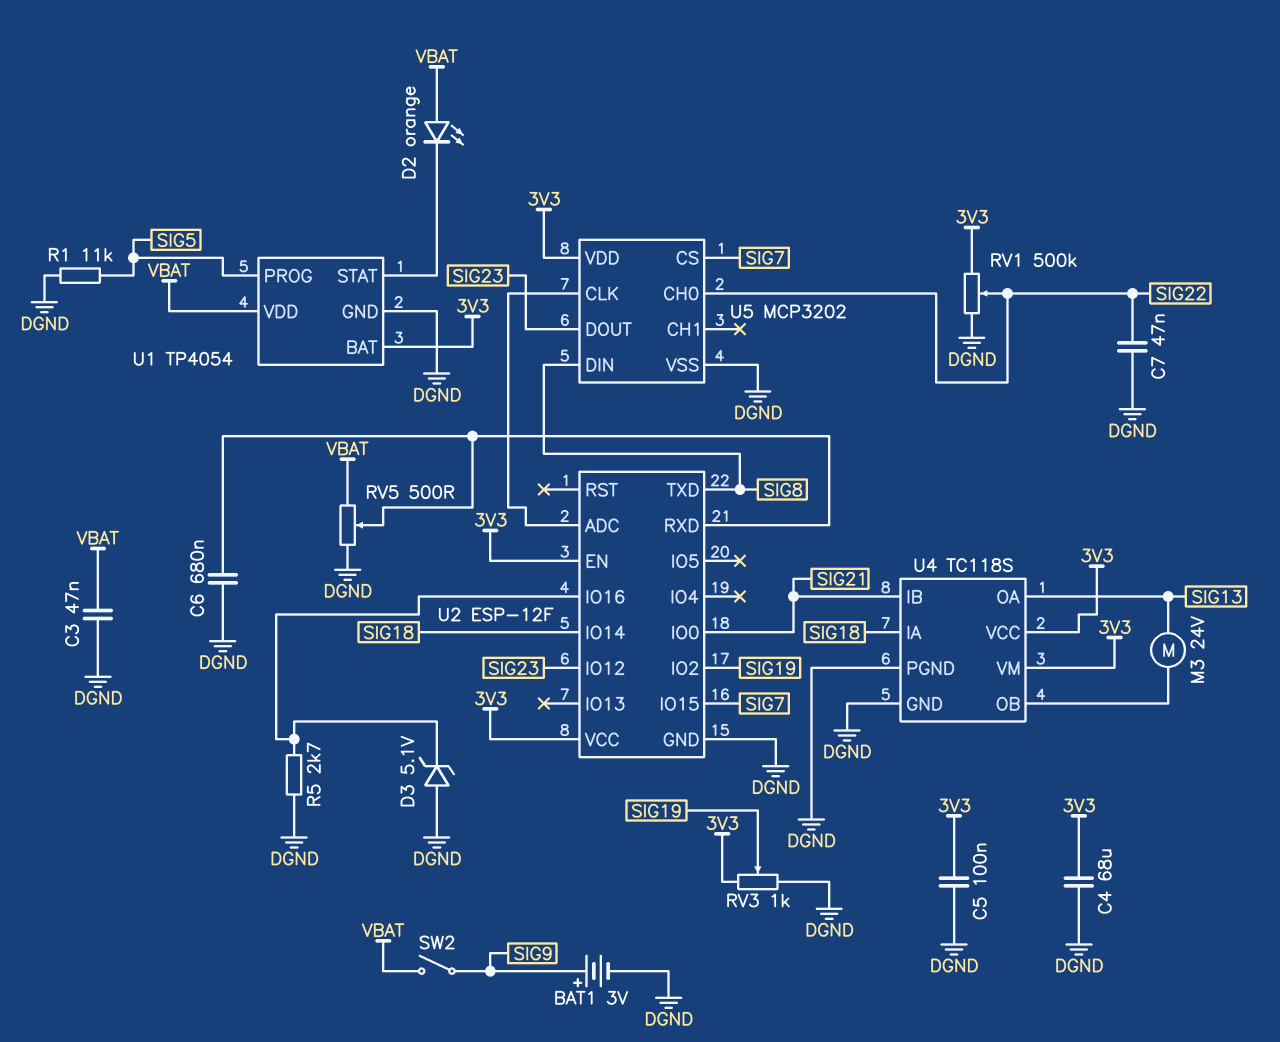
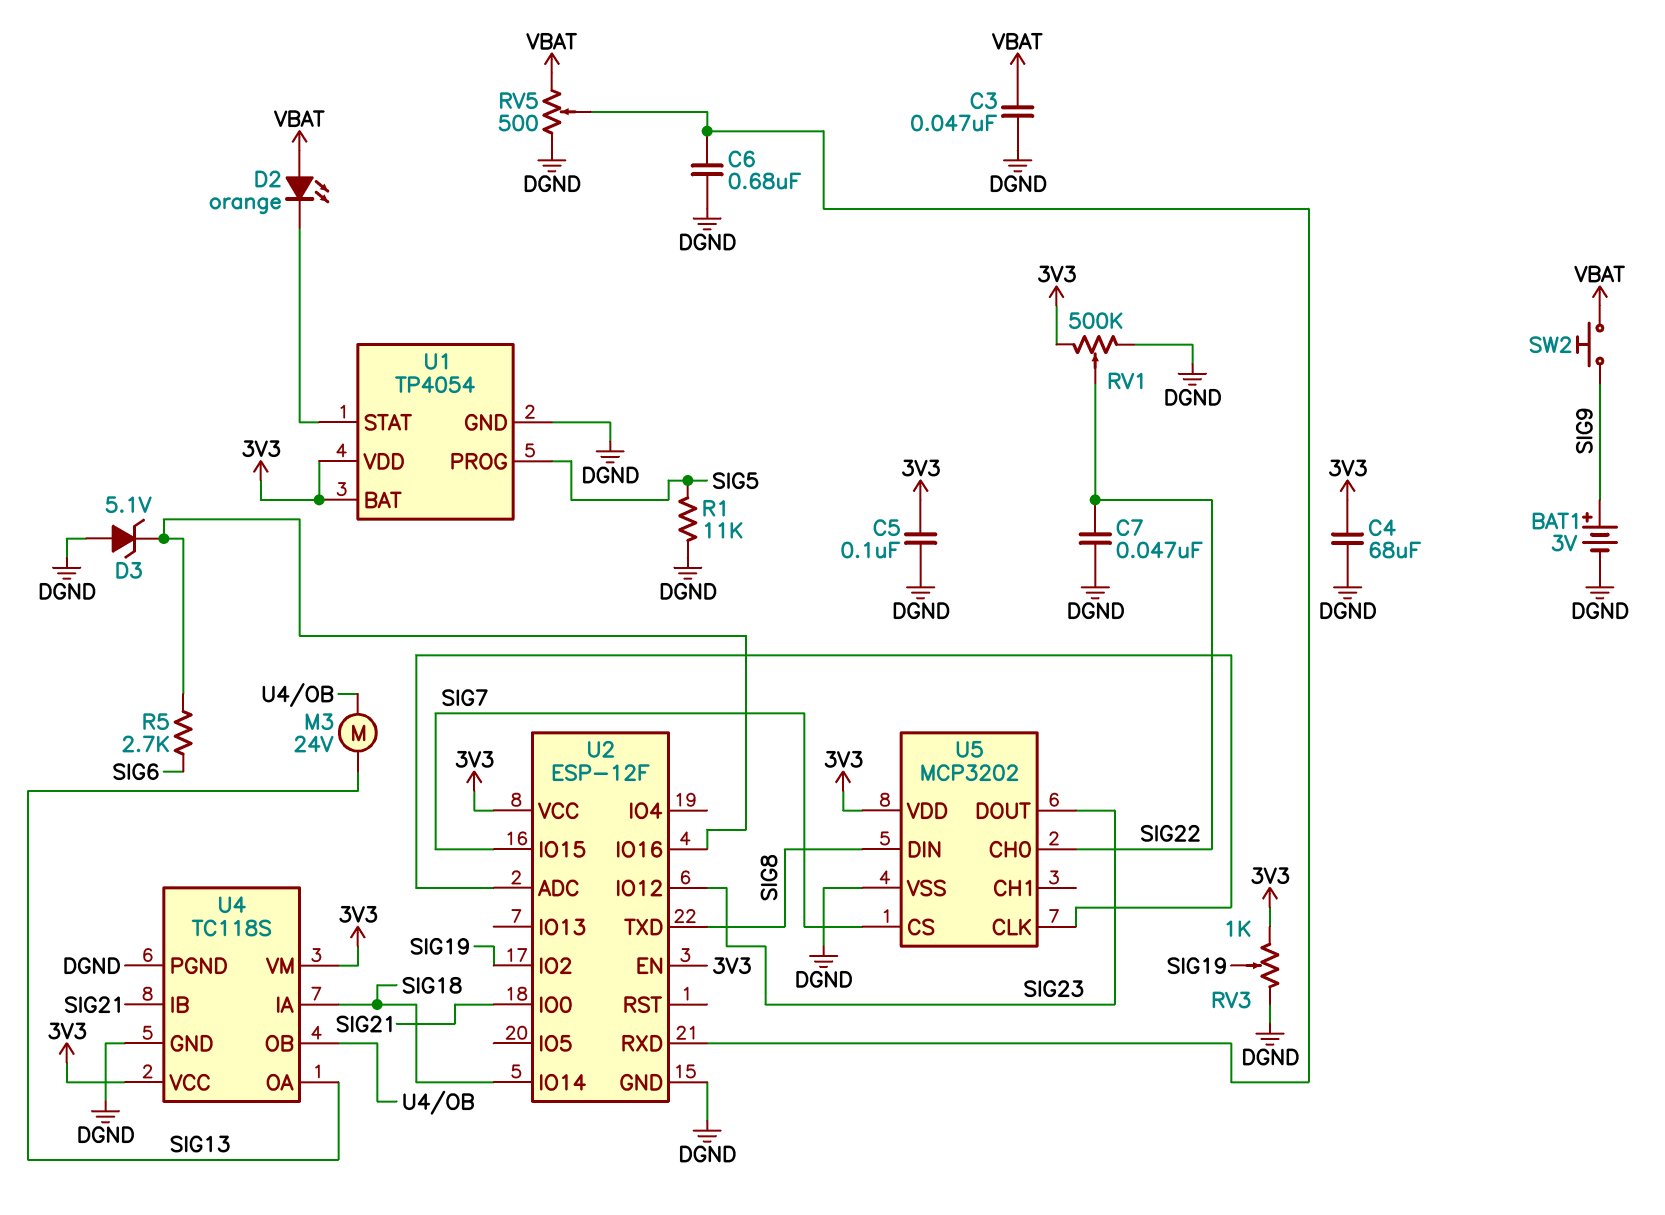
R5: 2.7k (DGND, U2/IO16) -> 2.7k (SIG6, U2/IO16)
SW2: switch (SIG9, VBAT) -> button (SIG9, VBAT)
U1 pin VDD: VBAT -> 3V3

